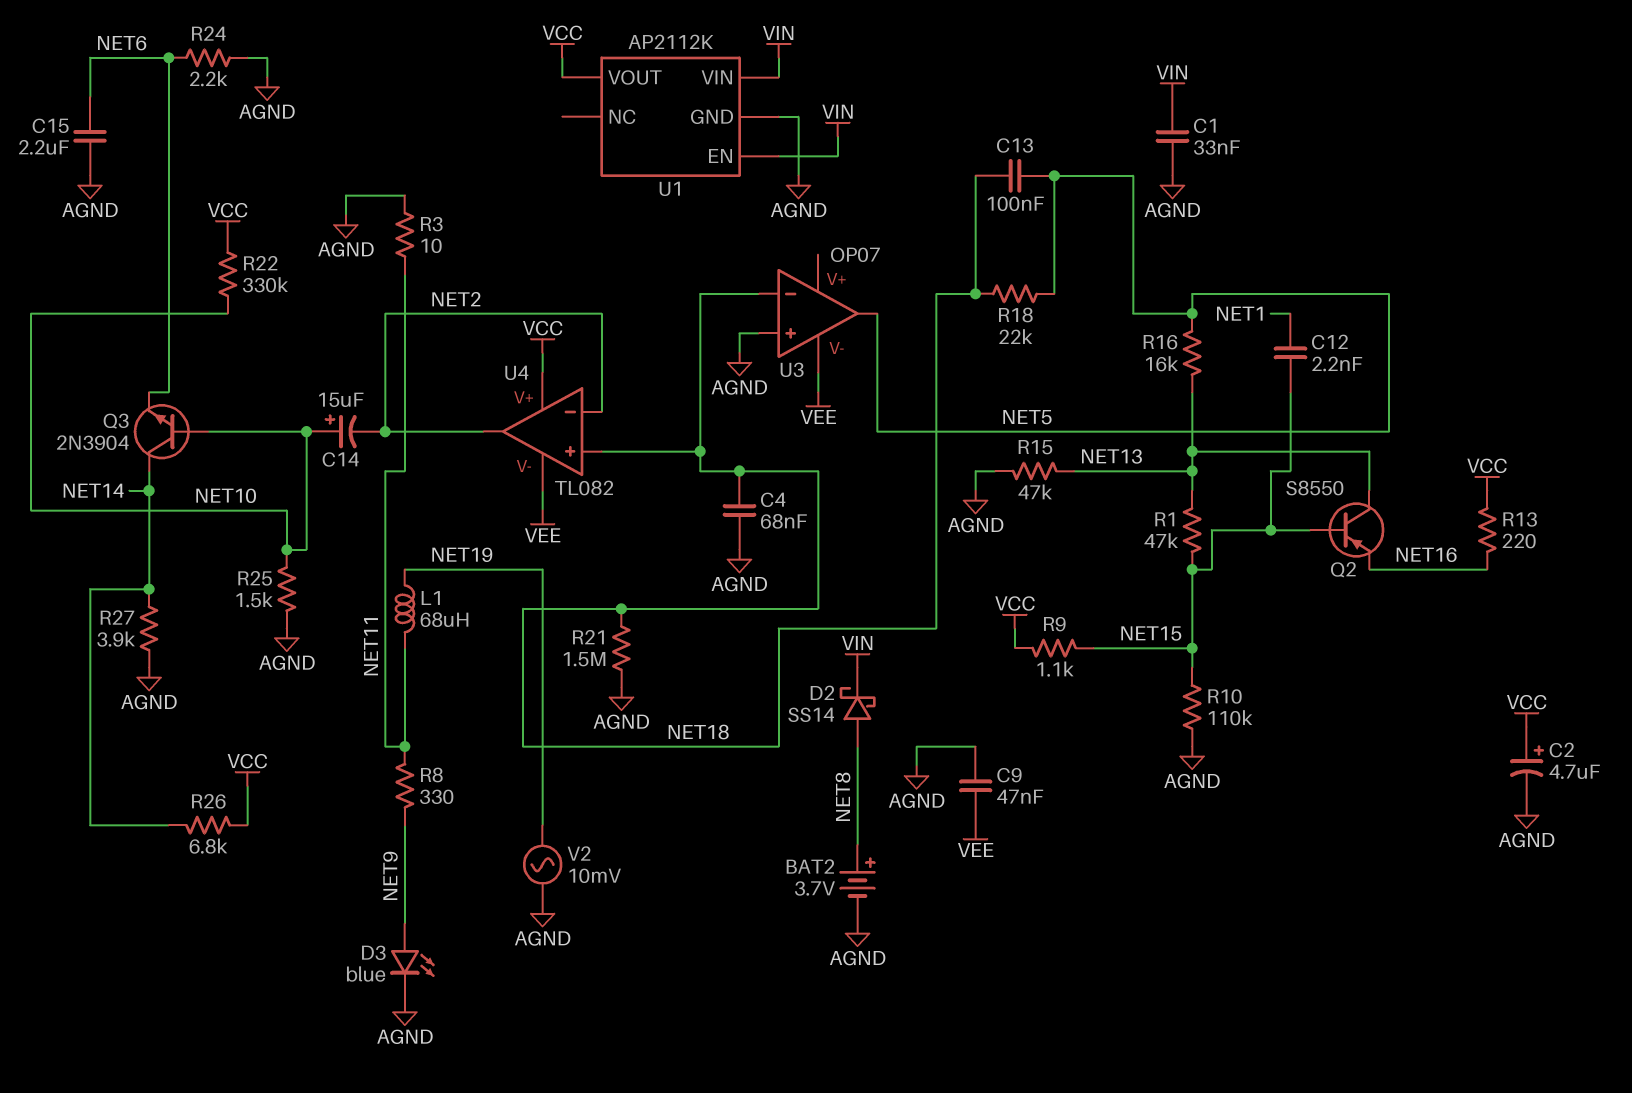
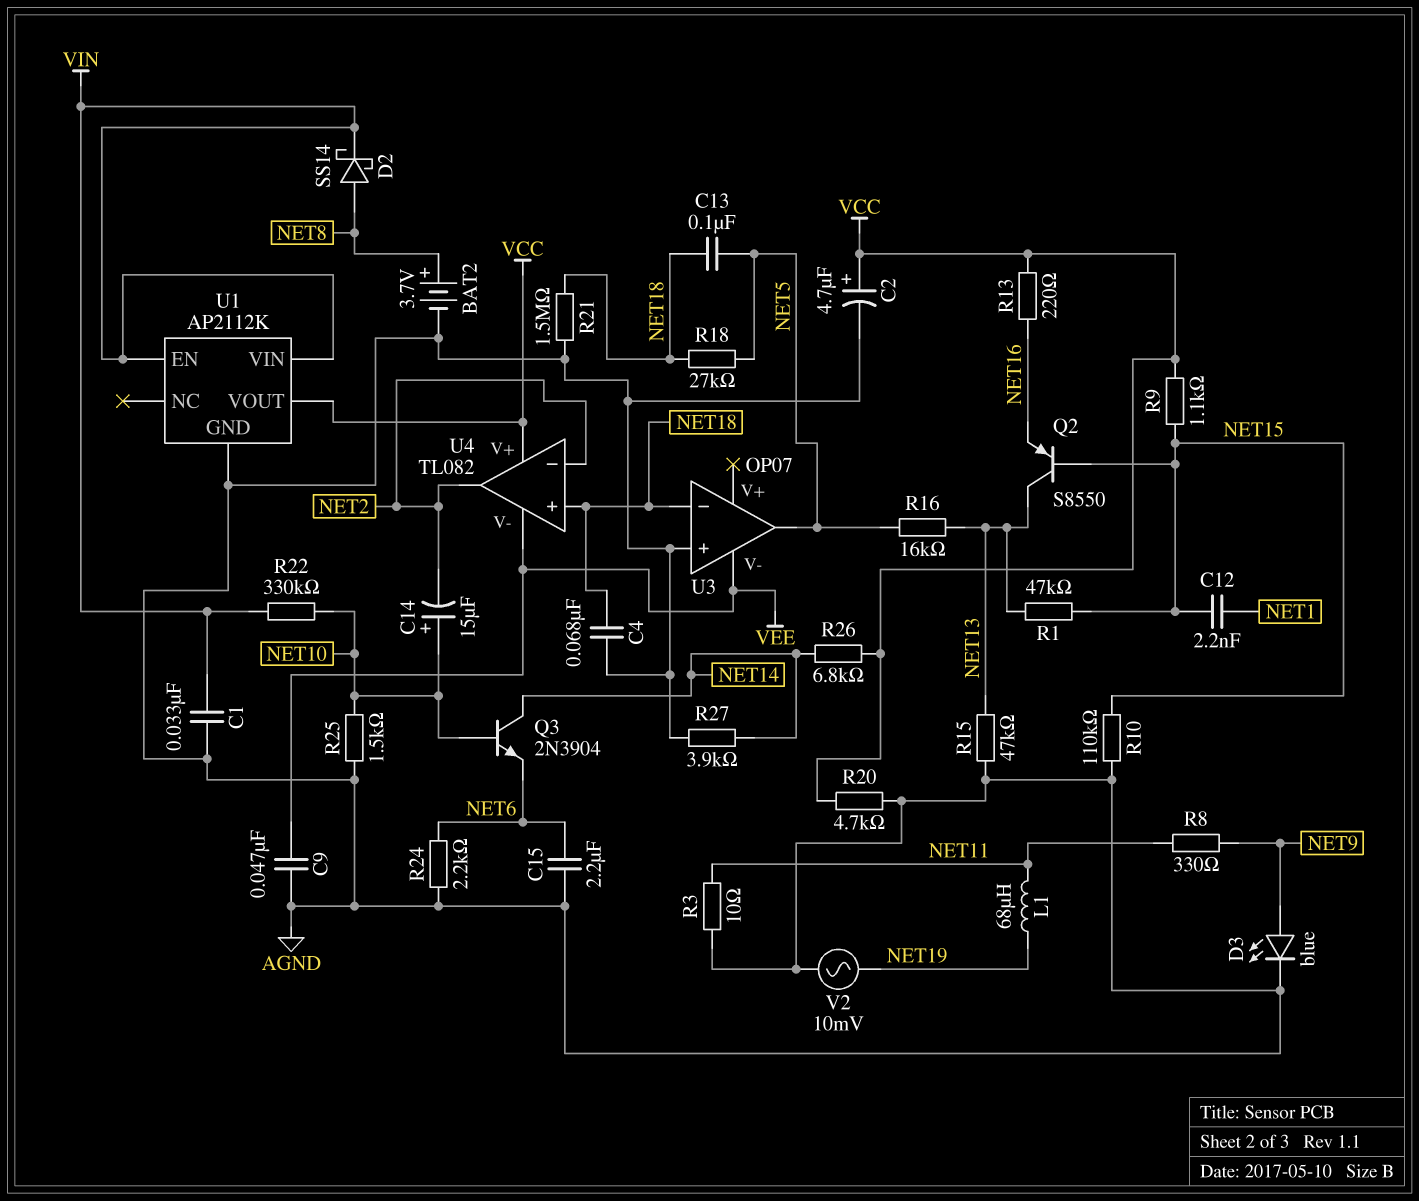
R18: 22k (NET5, NET18) -> 27k (NET5, NET18)
R20: none -> 4.7k (AGND, VCC)
R22: 330k (NET10, VCC) -> 330k (NET10, VIN)

